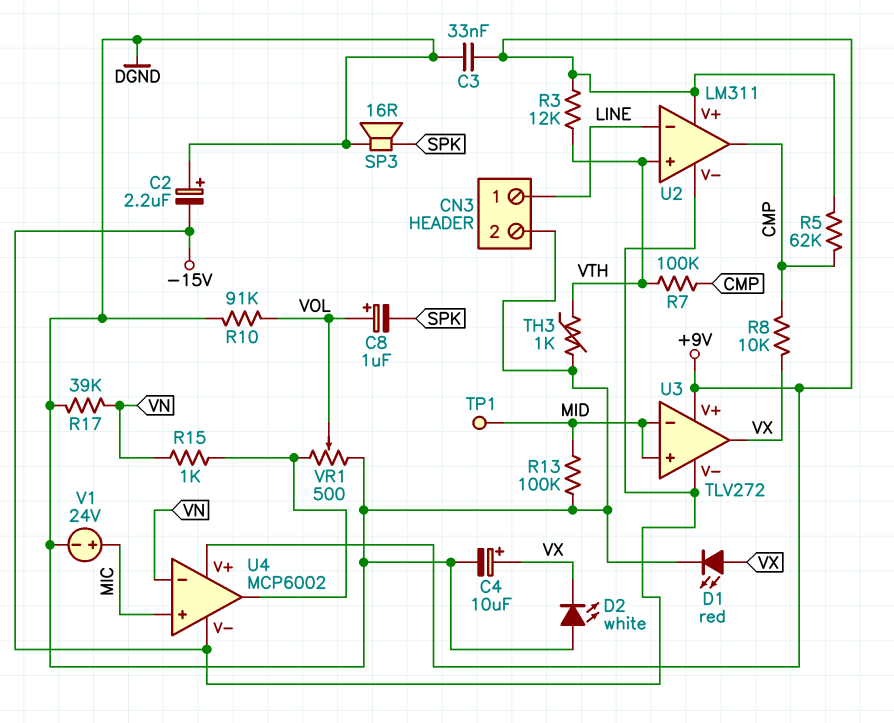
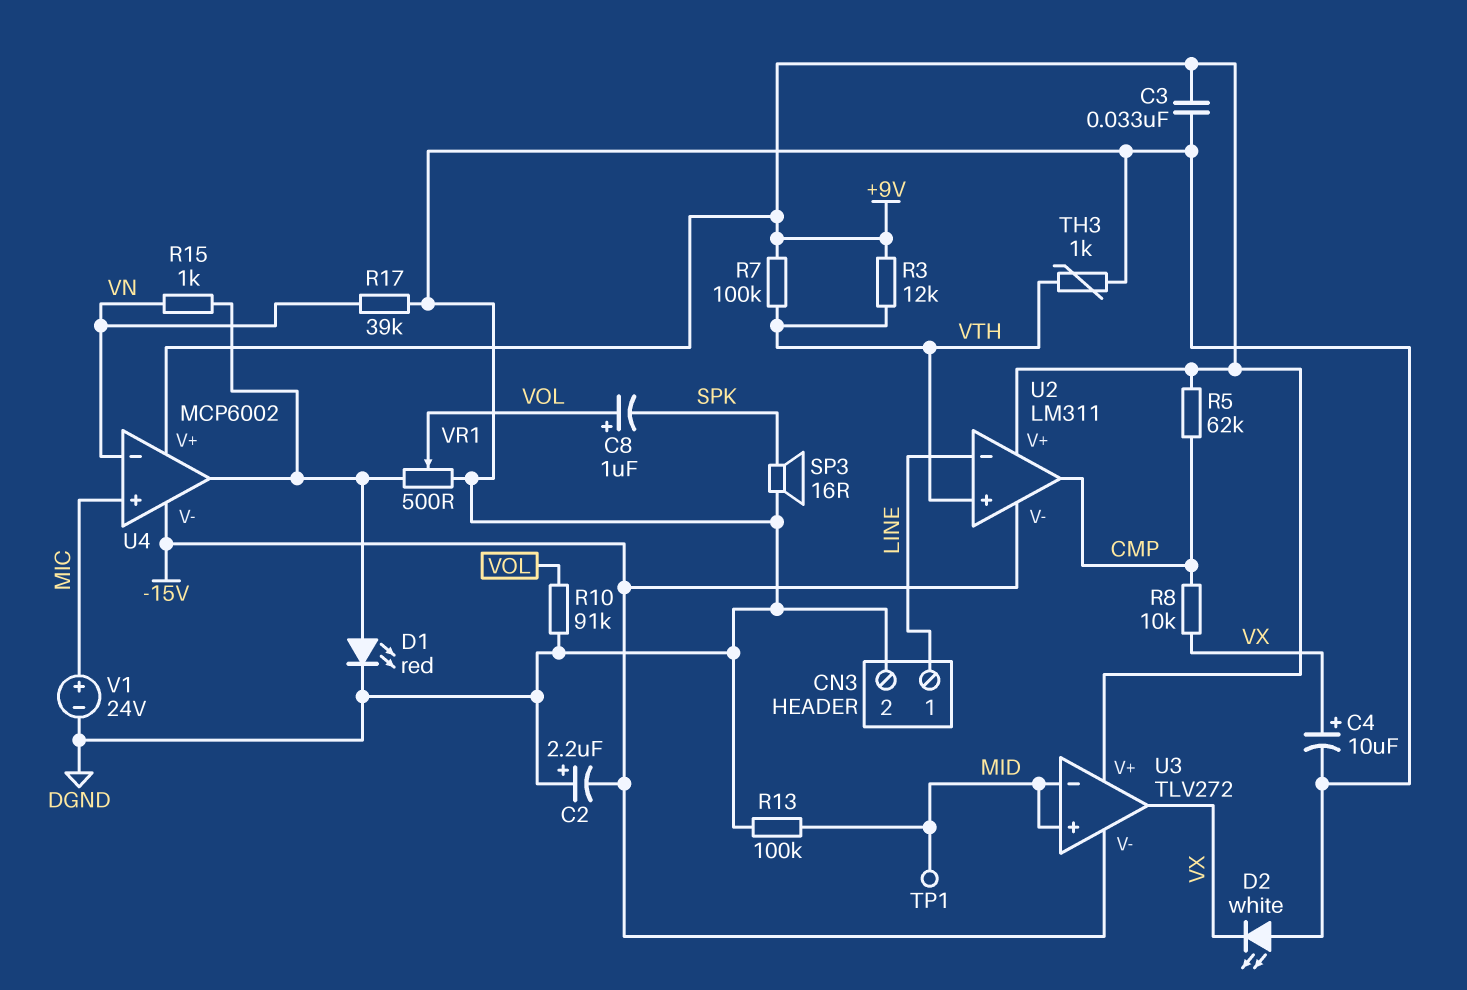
D1: LED red (A VX, K DGND) -> LED red (A U4/out, K DGND)
R7: 100k (CMP, VTH) -> 100k (+9V, VTH)

